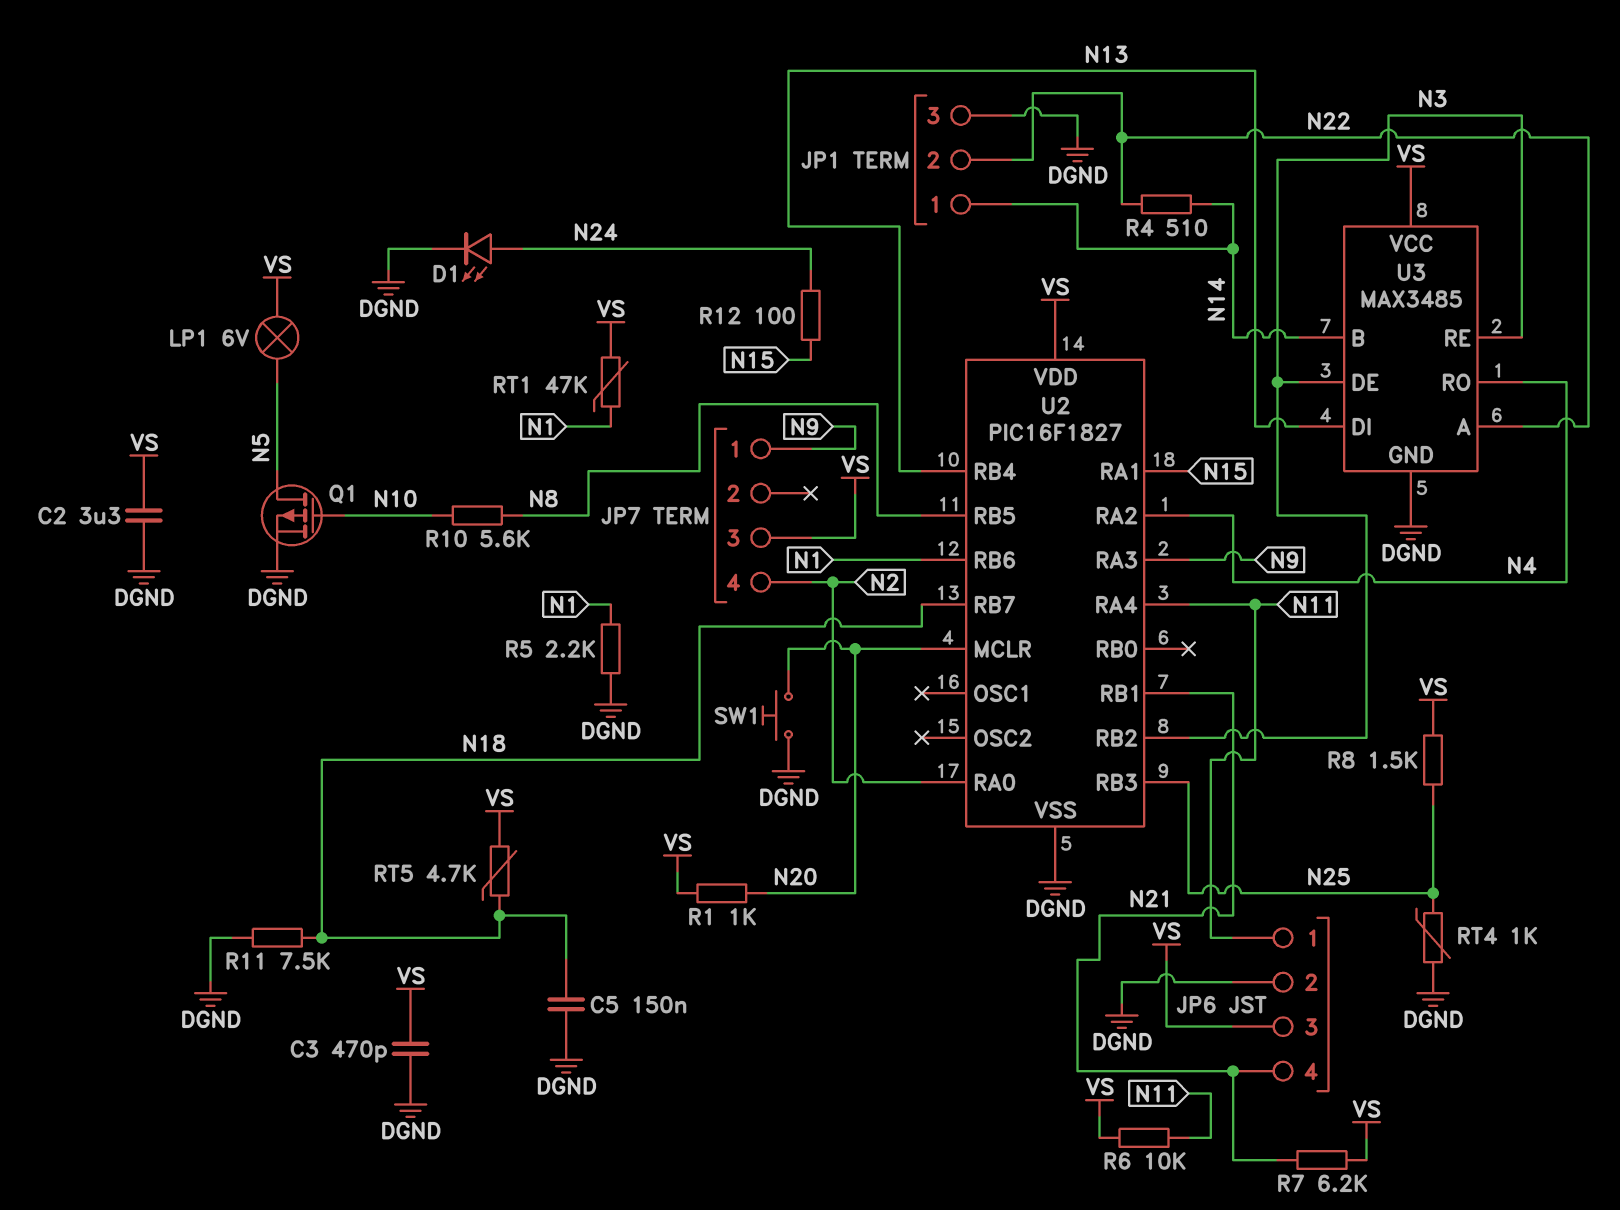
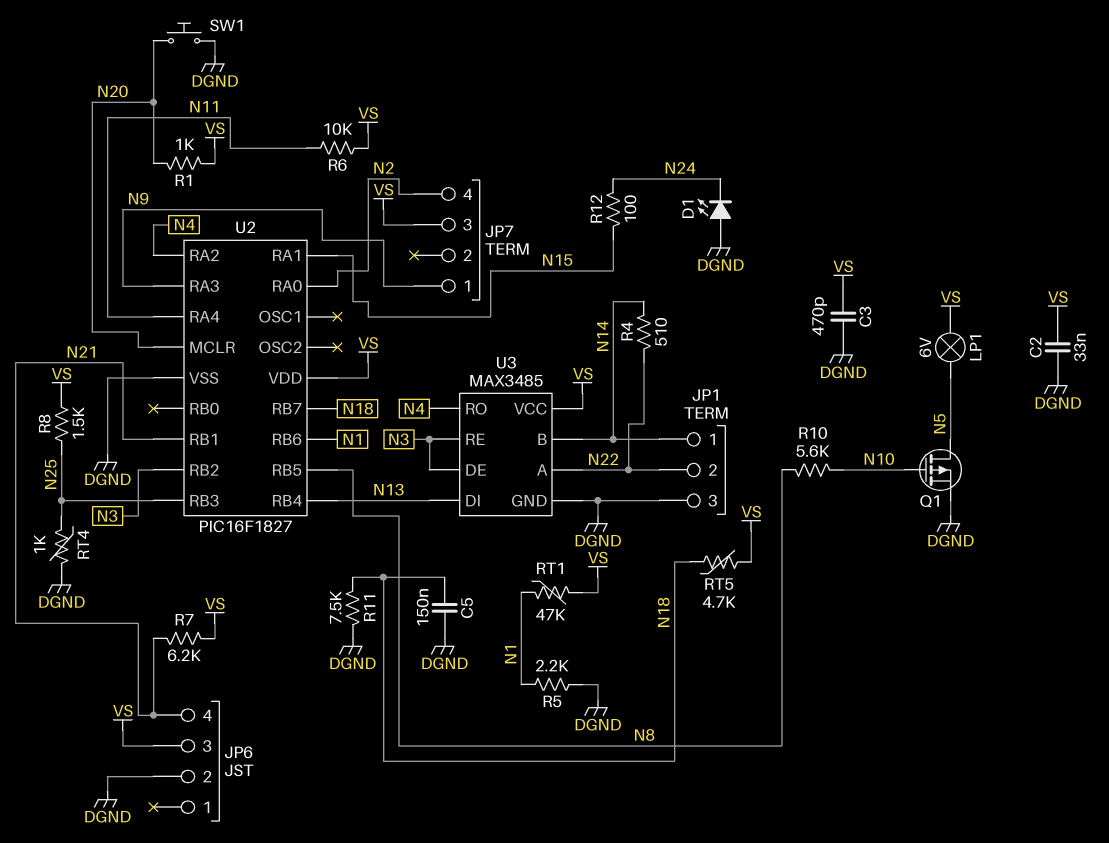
C2: 3.3uF (DGND, VS) -> 33nF (DGND, VS)
D1: LED (A N24, K DGND) -> LED (A DGND, K N24)
JP6 pin 1: N11 -> none

